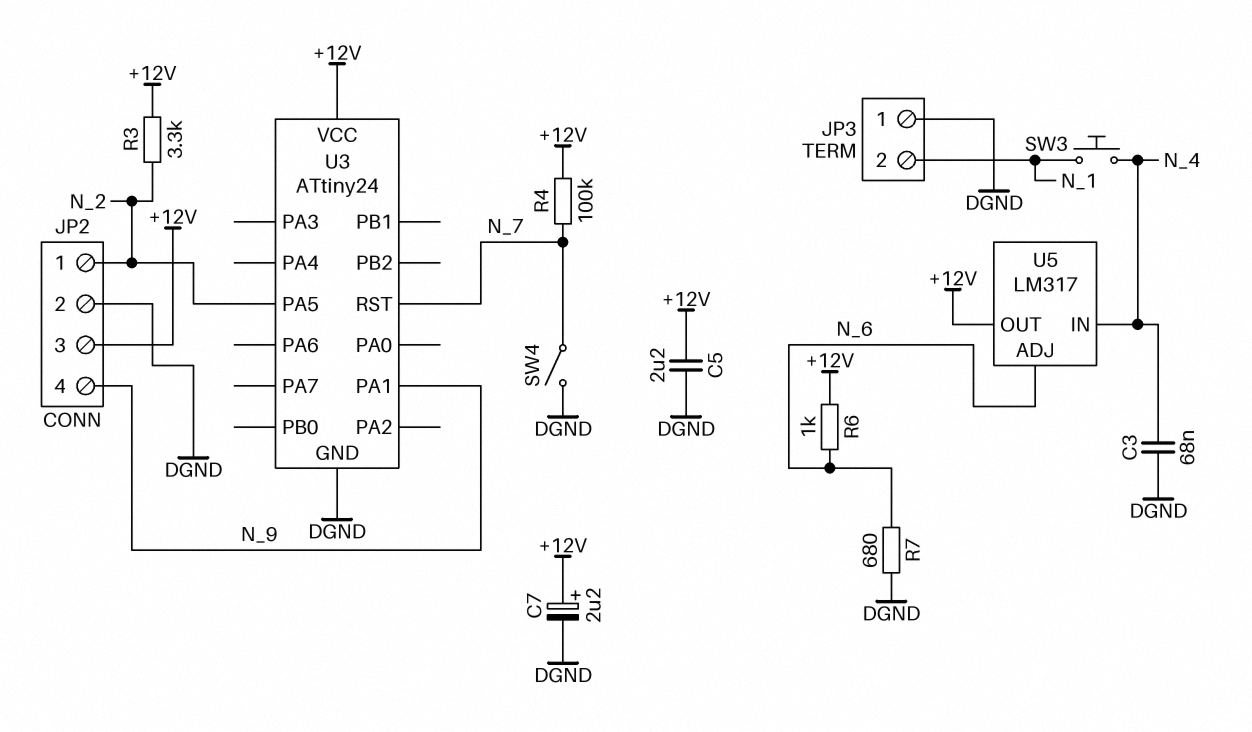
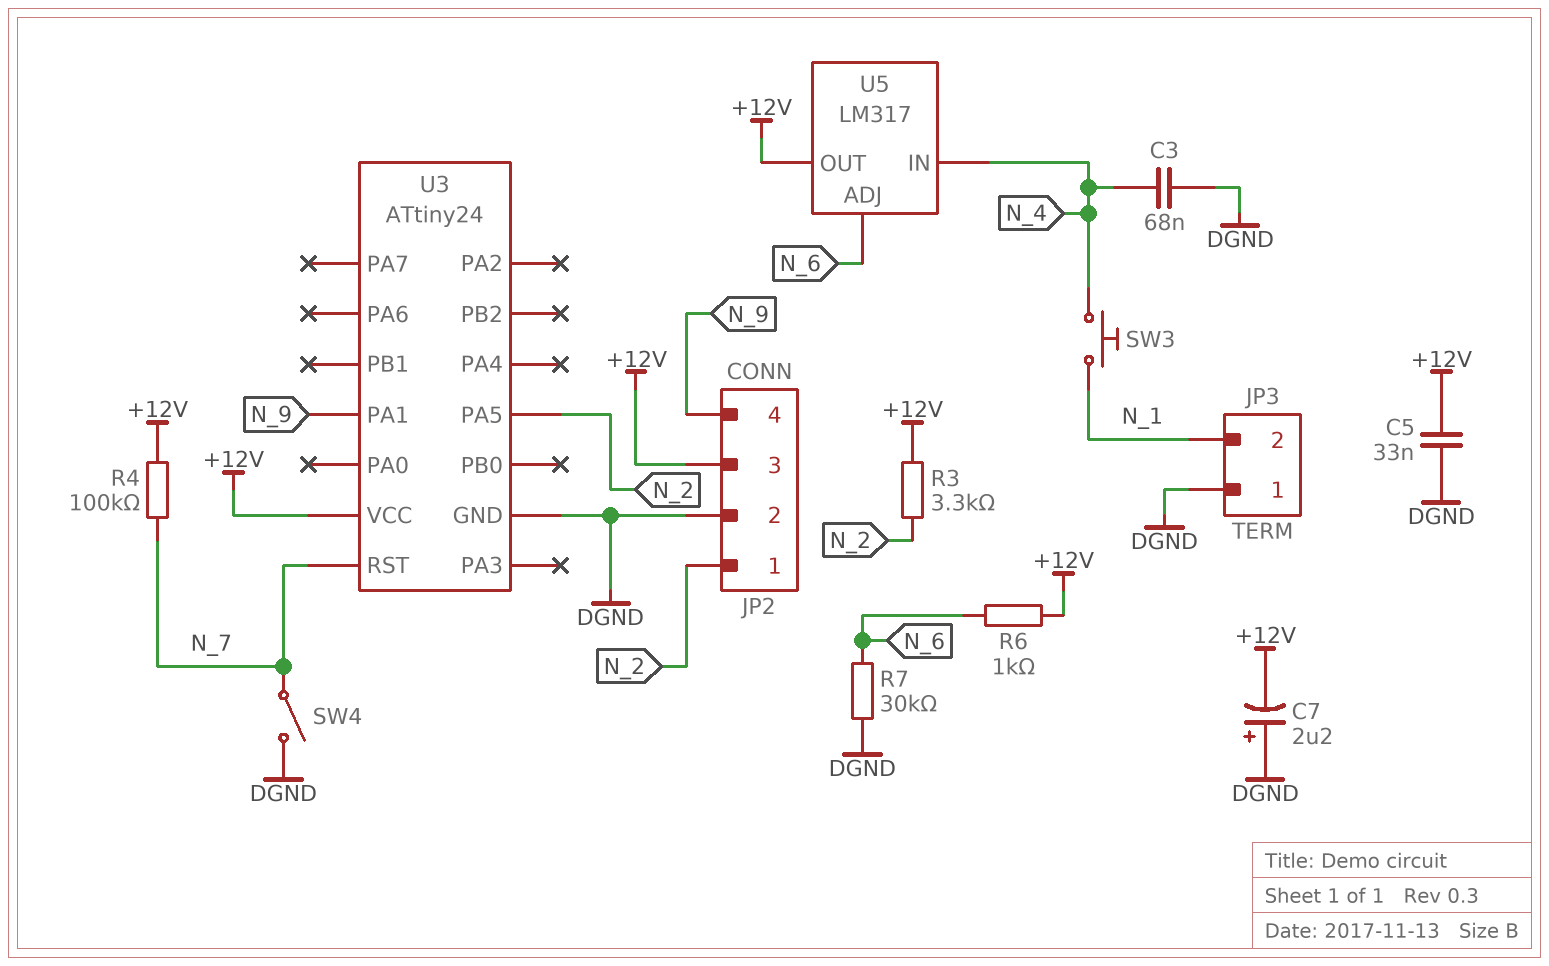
C5: 2.2uF (+12V, DGND) -> 33nF (+12V, DGND)
C7: 2.2uF (plus +12V, minus DGND) -> 2.2uF (plus DGND, minus +12V)
R7: 680 (DGND, N_6) -> 30k (DGND, N_6)

